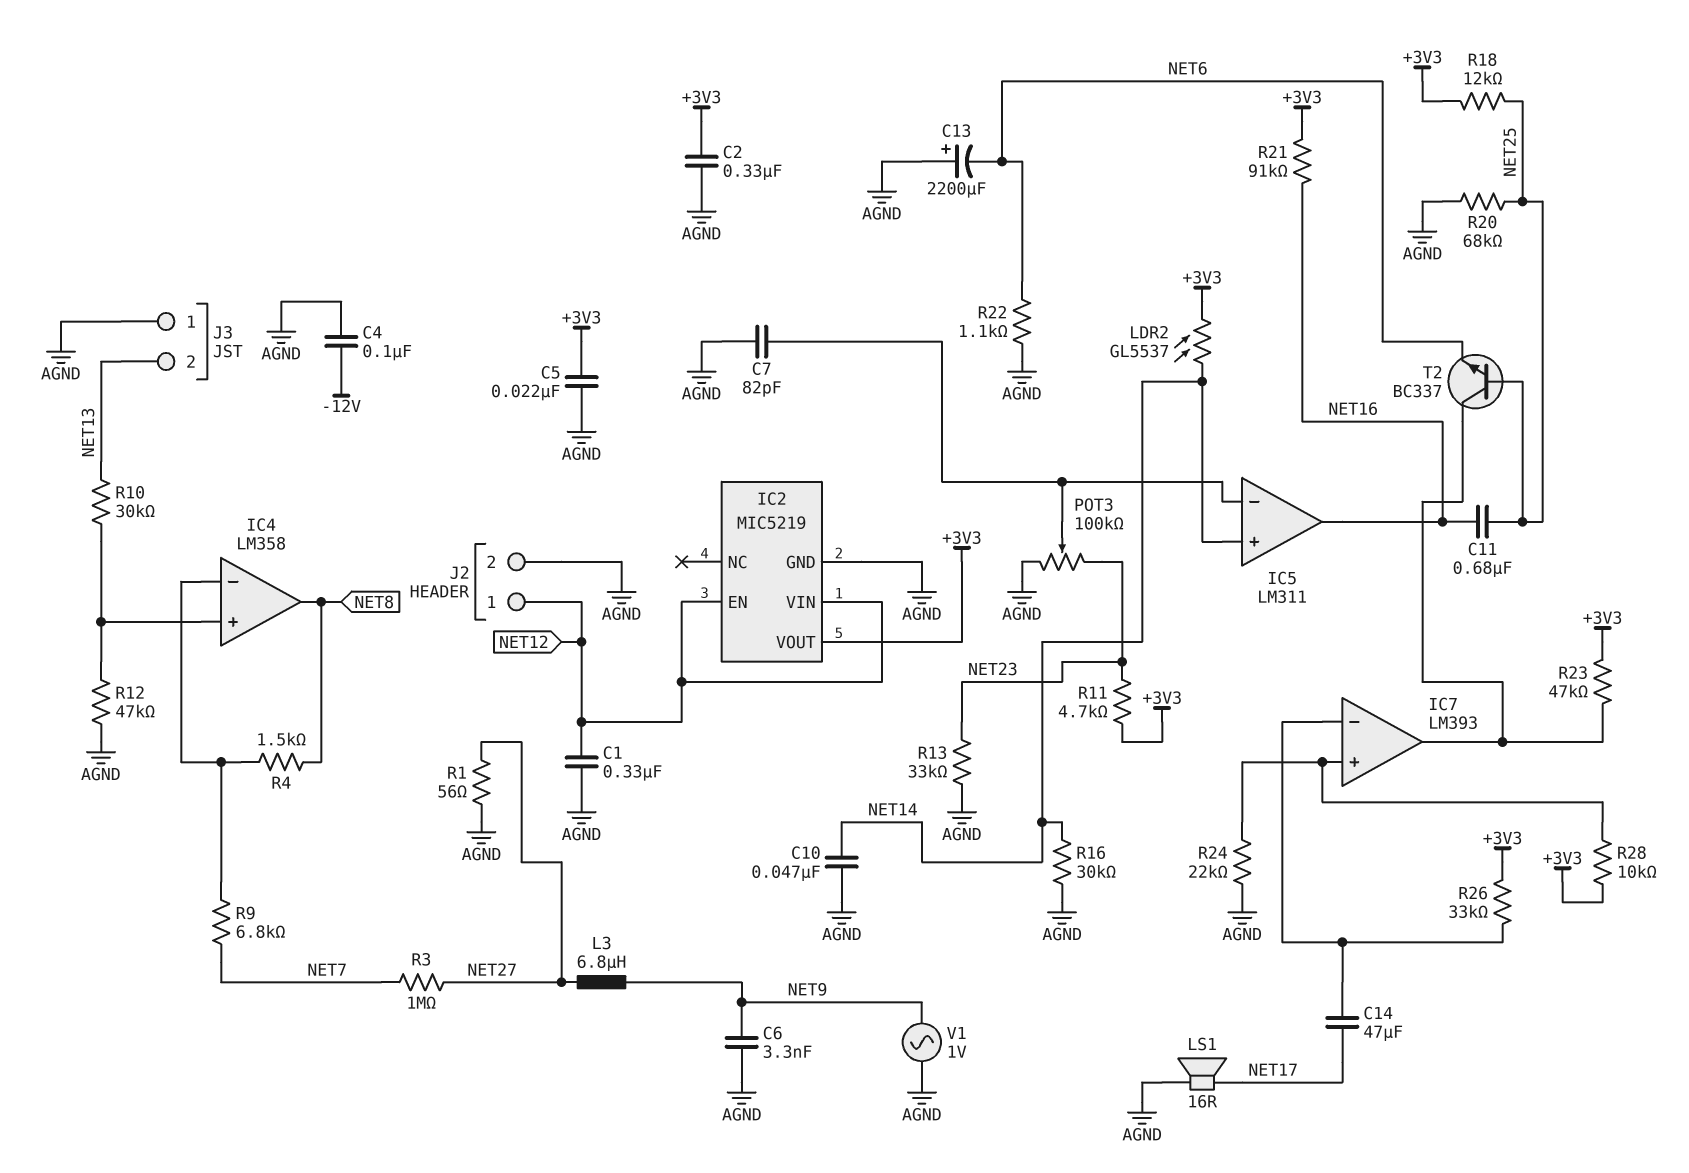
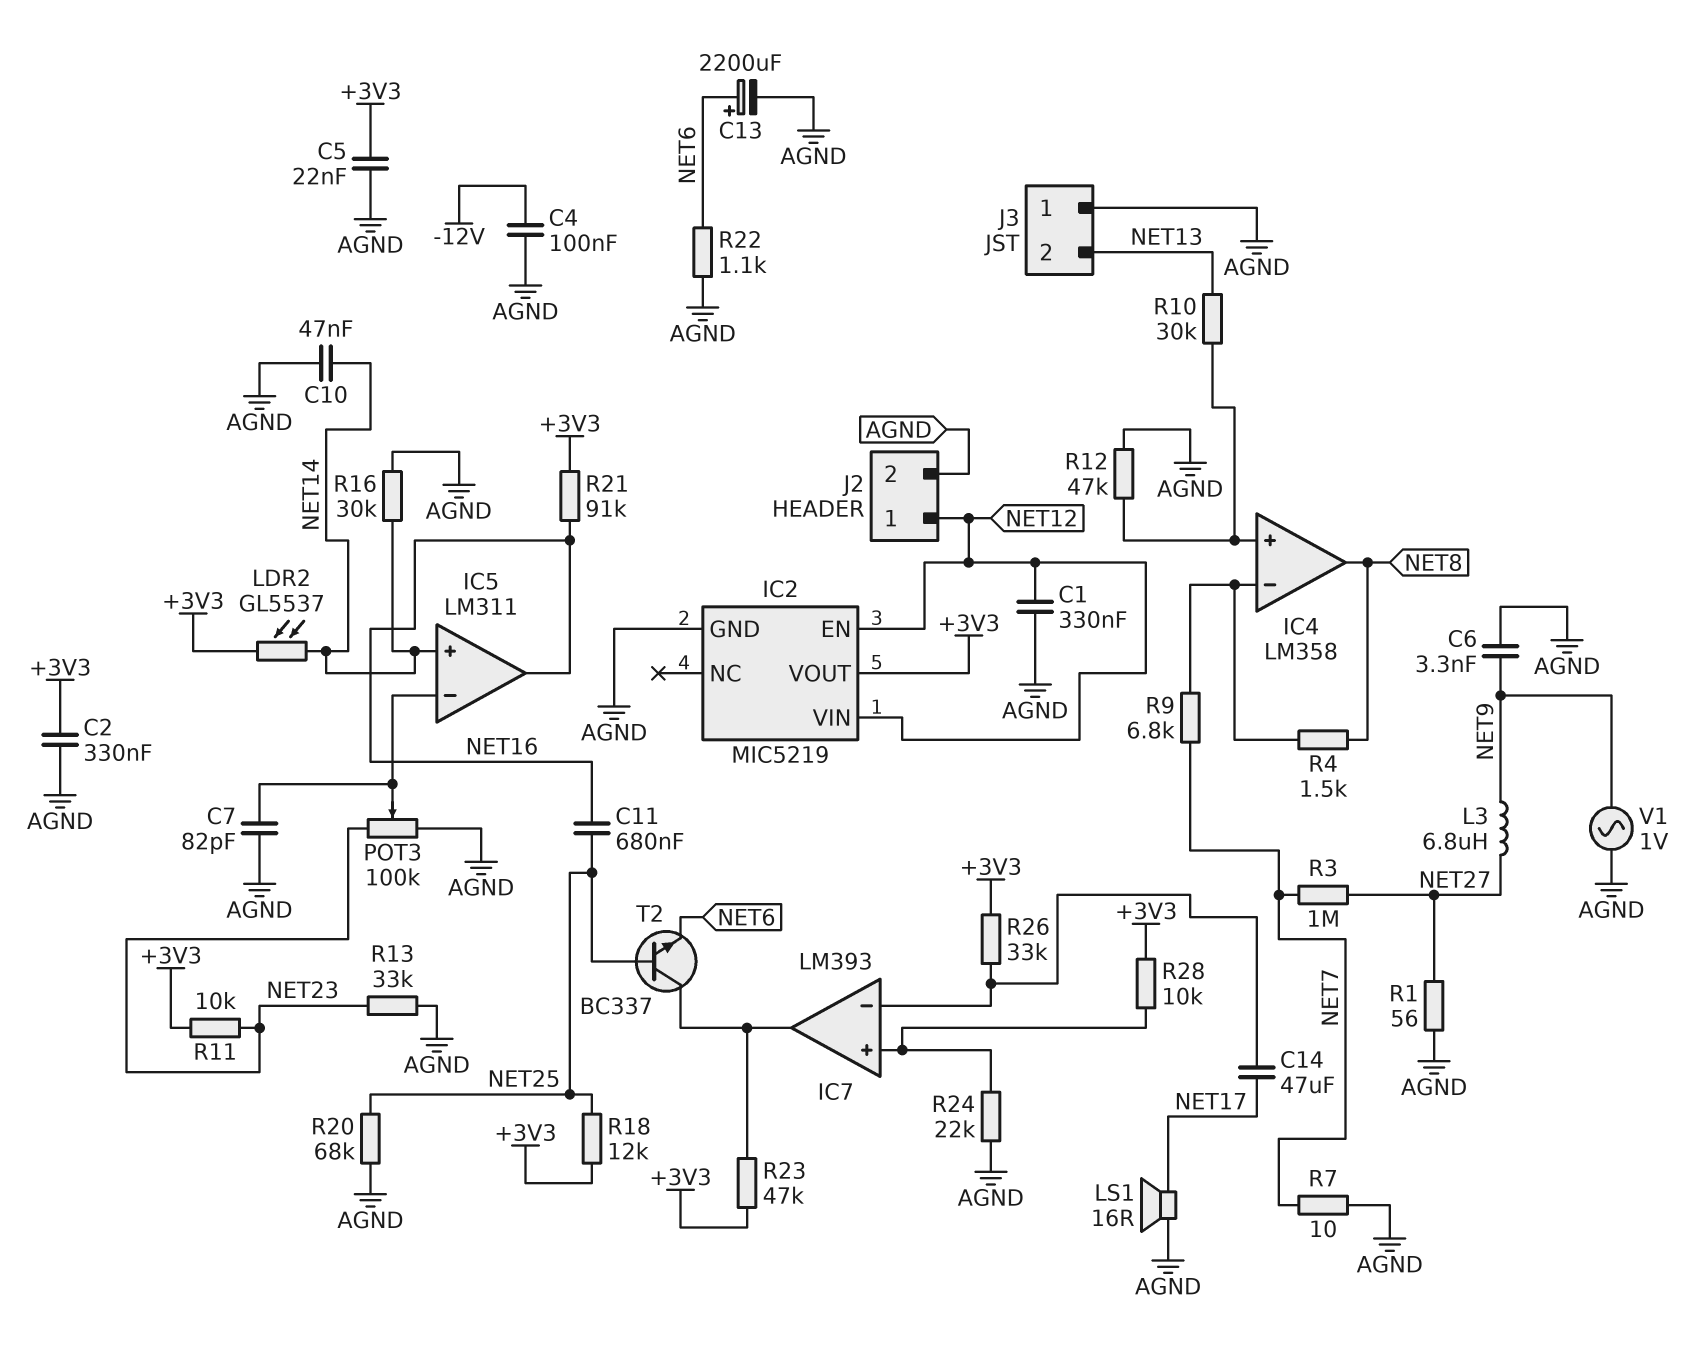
C13: 2200uF (plus AGND, minus NET6) -> 2200uF (plus NET6, minus AGND)
R7: none -> 10 (AGND, NET7)
R11: 4.7k (+3V3, NET23) -> 10k (+3V3, NET23)

